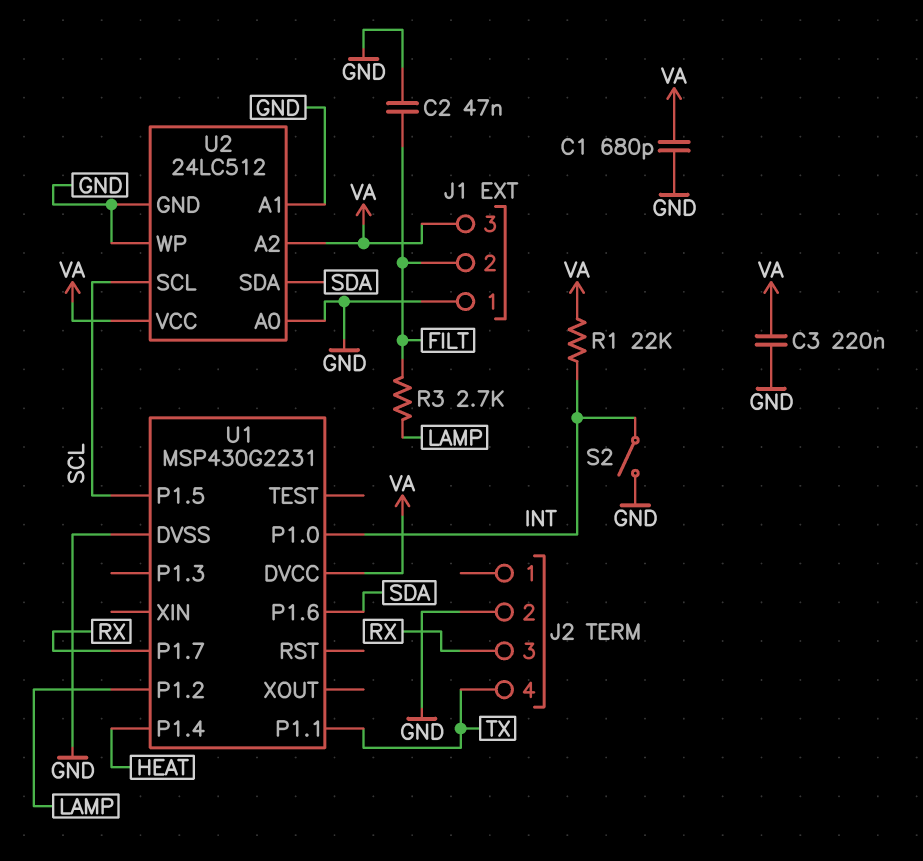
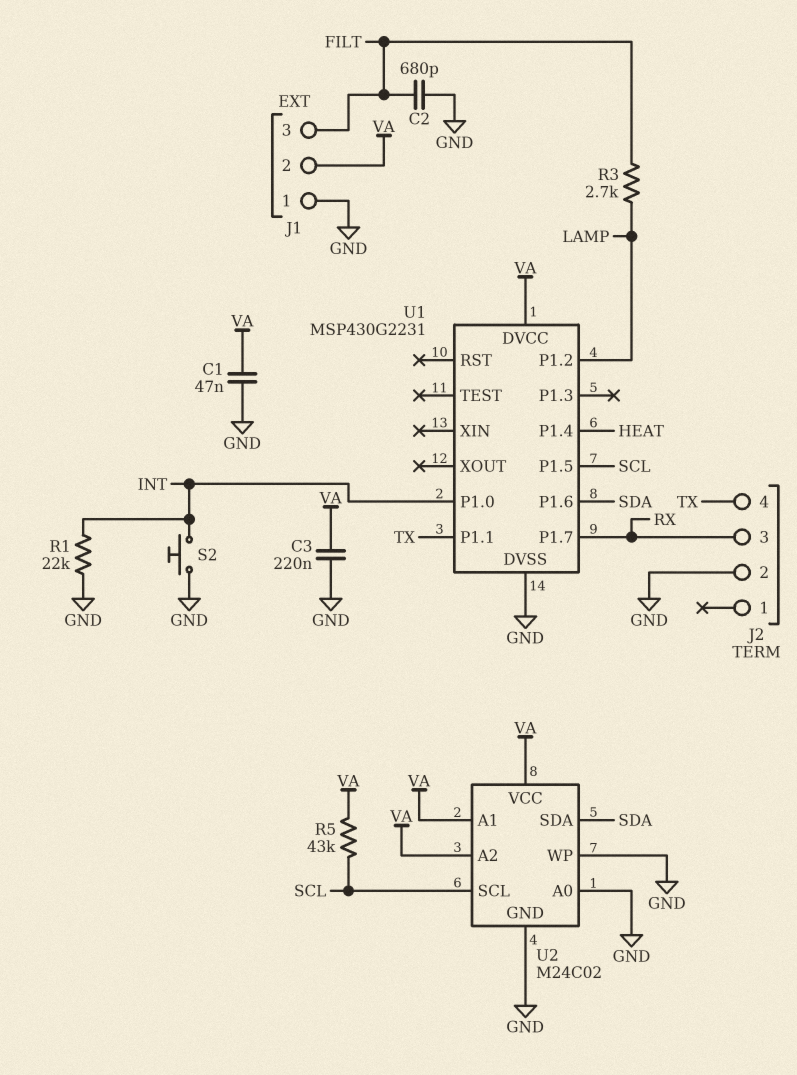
C1: 680pF (GND, VA) -> 47nF (GND, VA)
C2: 47nF (FILT, GND) -> 680pF (FILT, GND)
J1 pin 2: FILT -> VA
J1 pin 3: VA -> FILT
R1: 22k (INT, VA) -> 22k (GND, INT)
R5: none -> 43k (SCL, VA)
S2: switch (GND, INT) -> button (GND, INT)
U2: 24LC512 -> M24C02
U2 pin A1: GND -> VA

